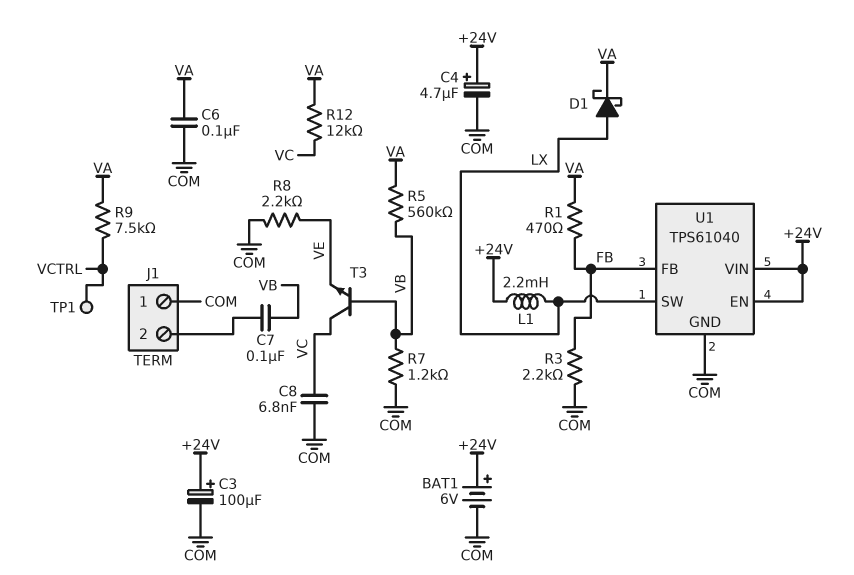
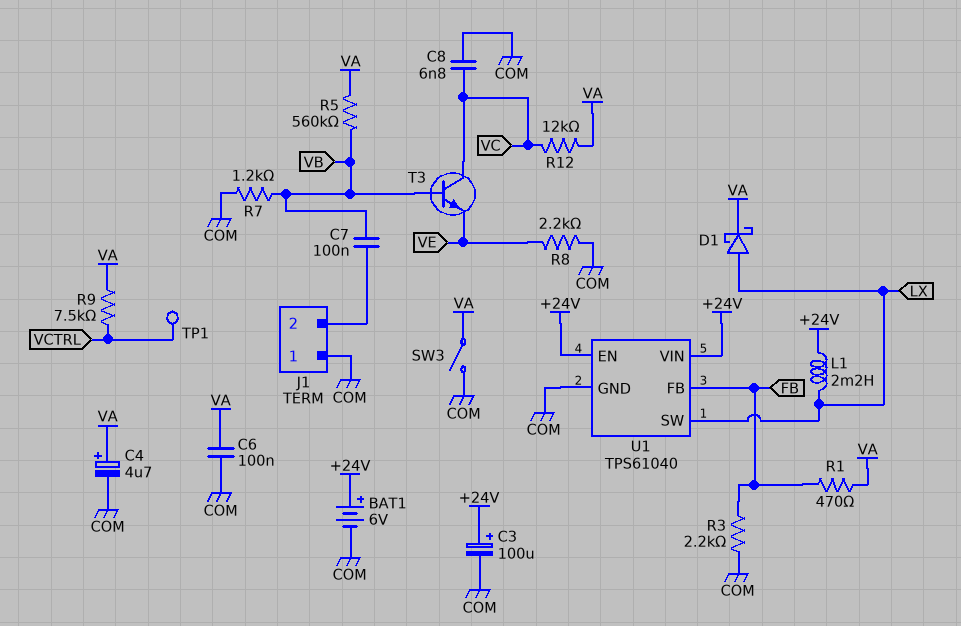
C4: 4.7uF (plus +24V, minus COM) -> 4.7uF (plus VA, minus COM)
SW3: none -> switch (COM, VA)

